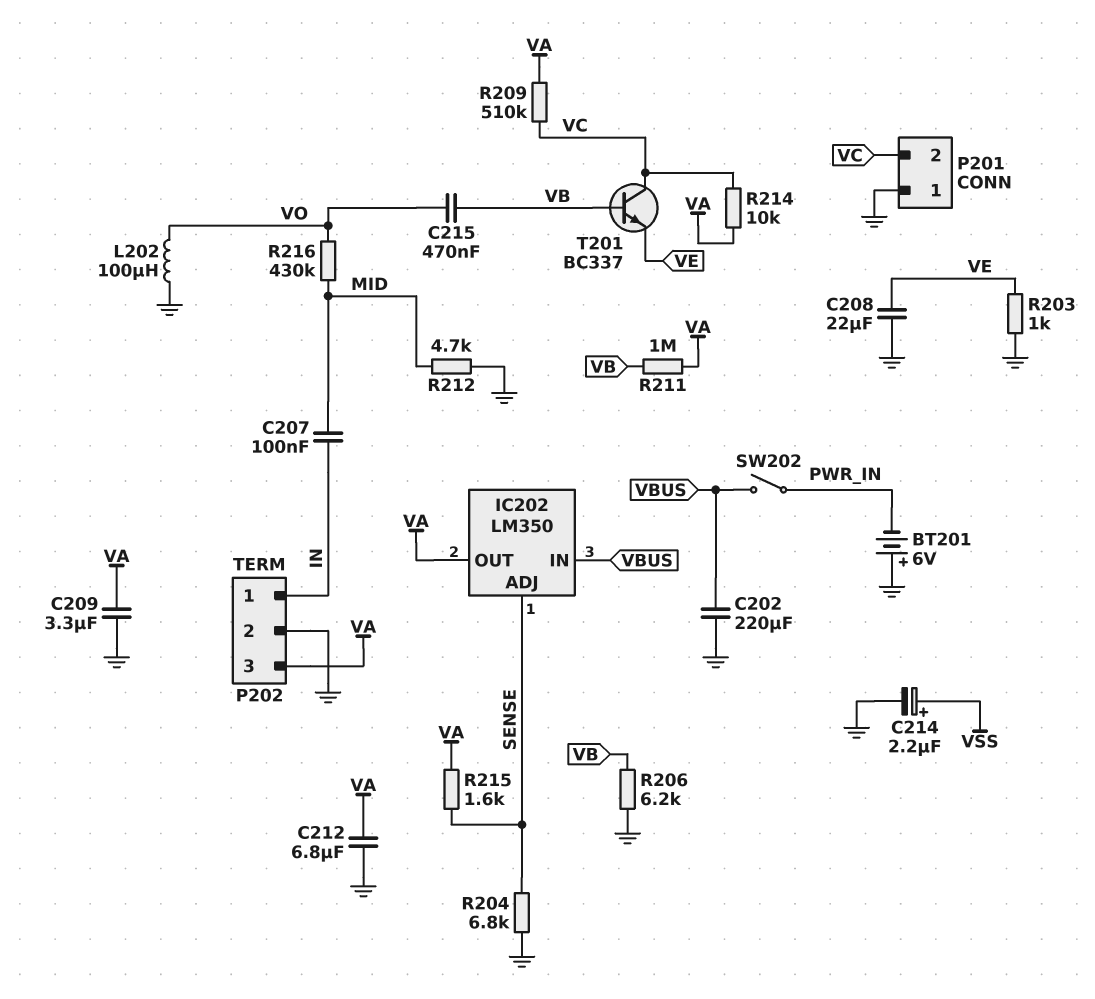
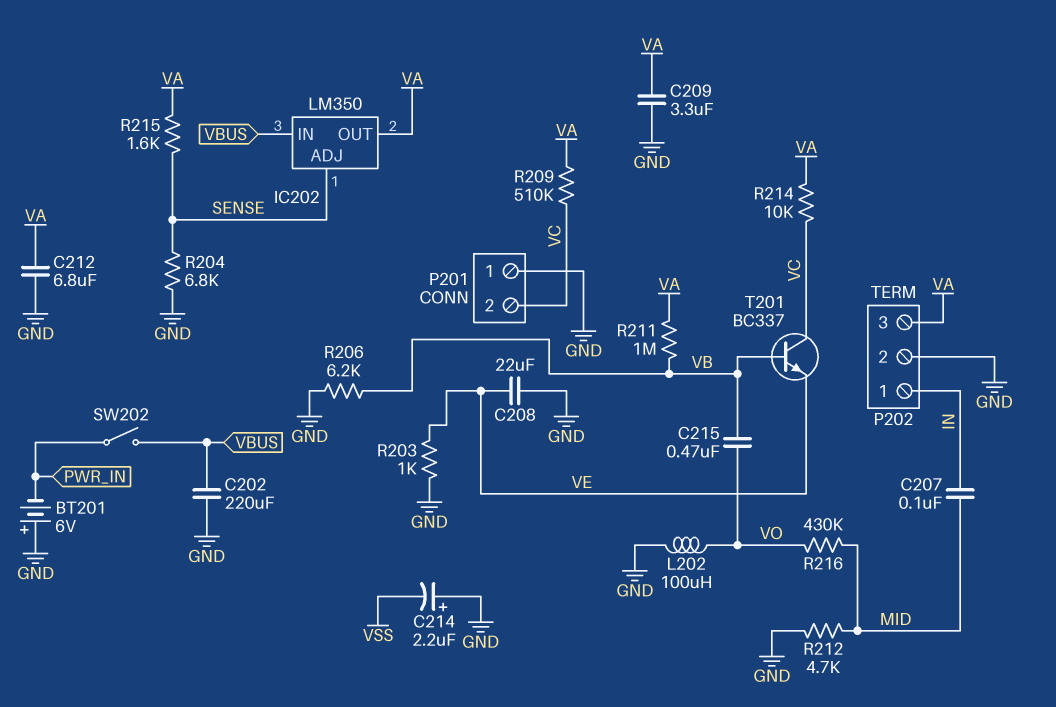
C214: 2.2uF (plus VSS, minus GND) -> 2.2uF (plus GND, minus VSS)

